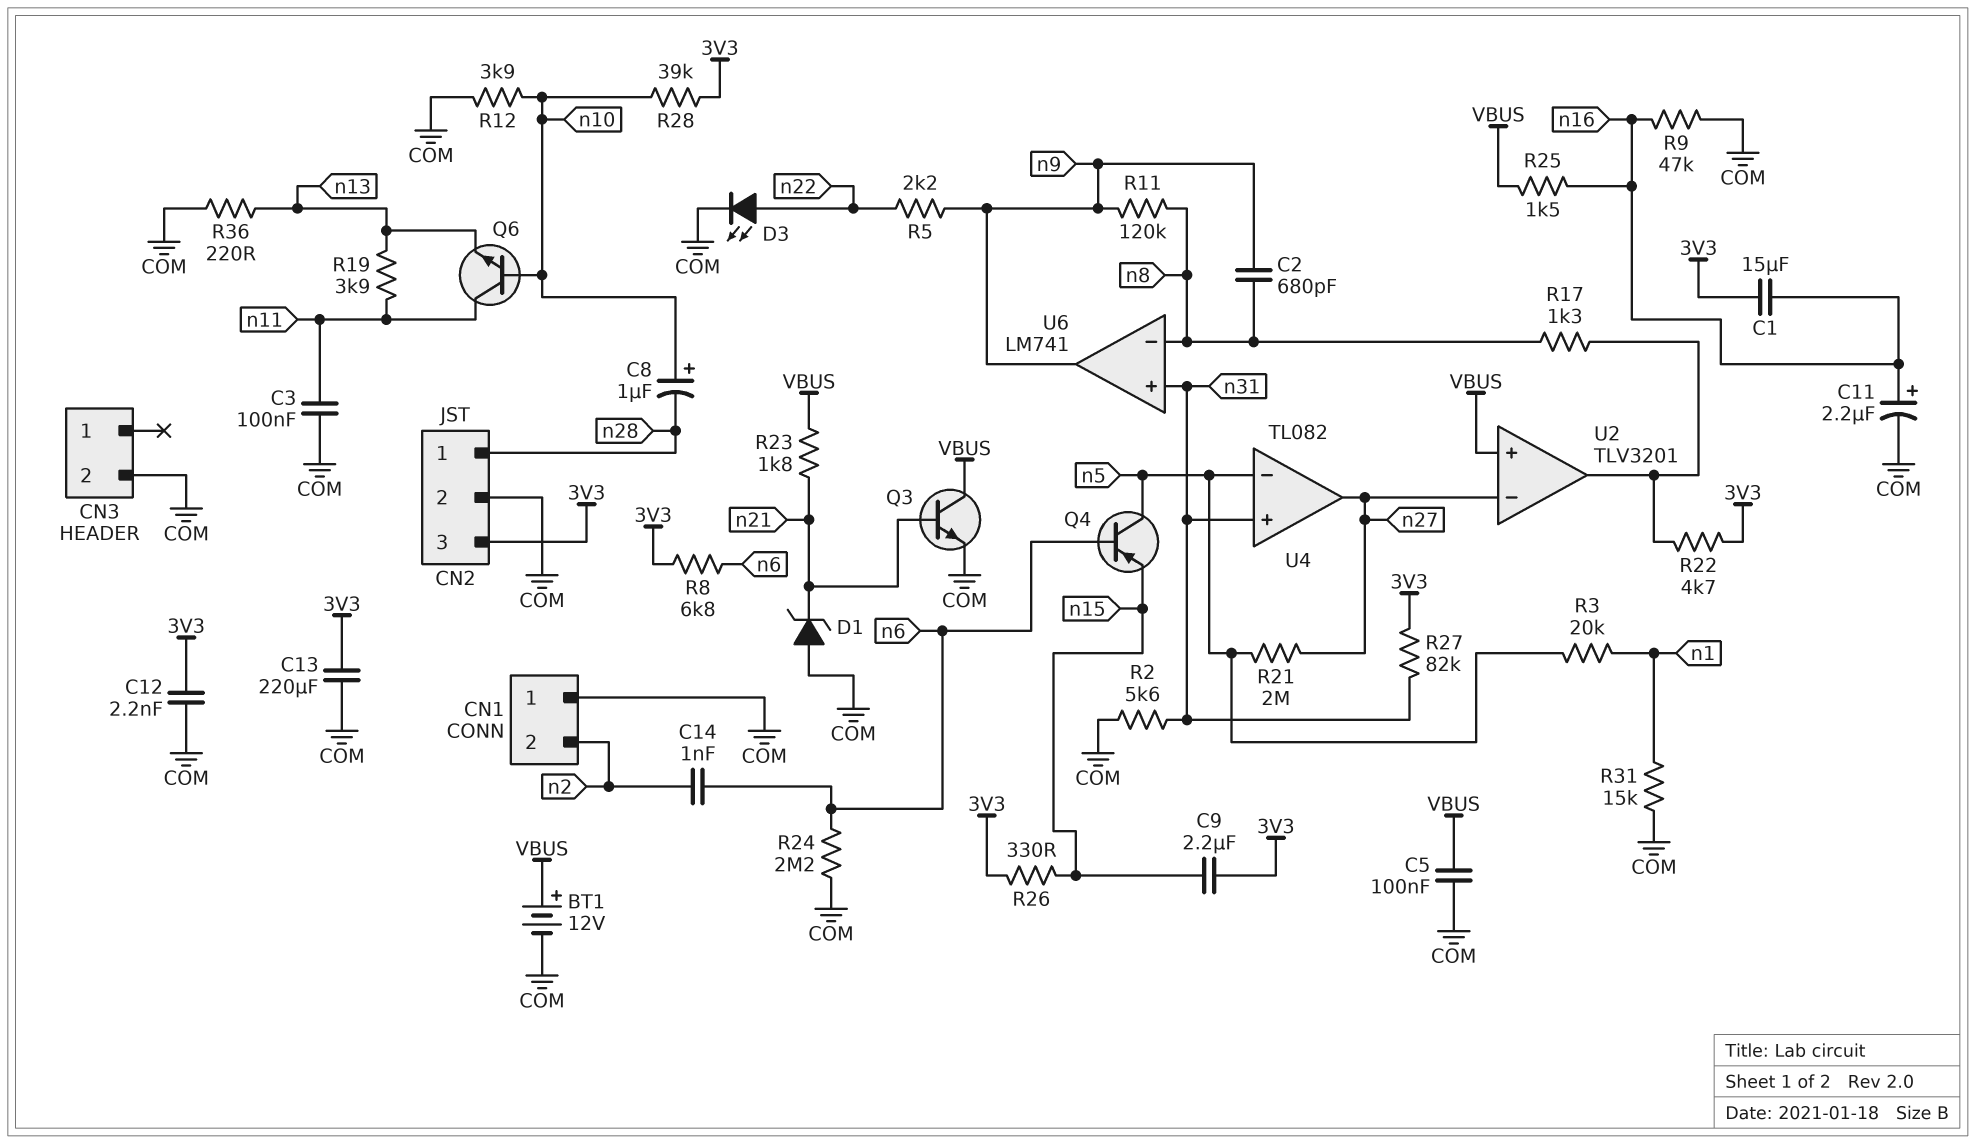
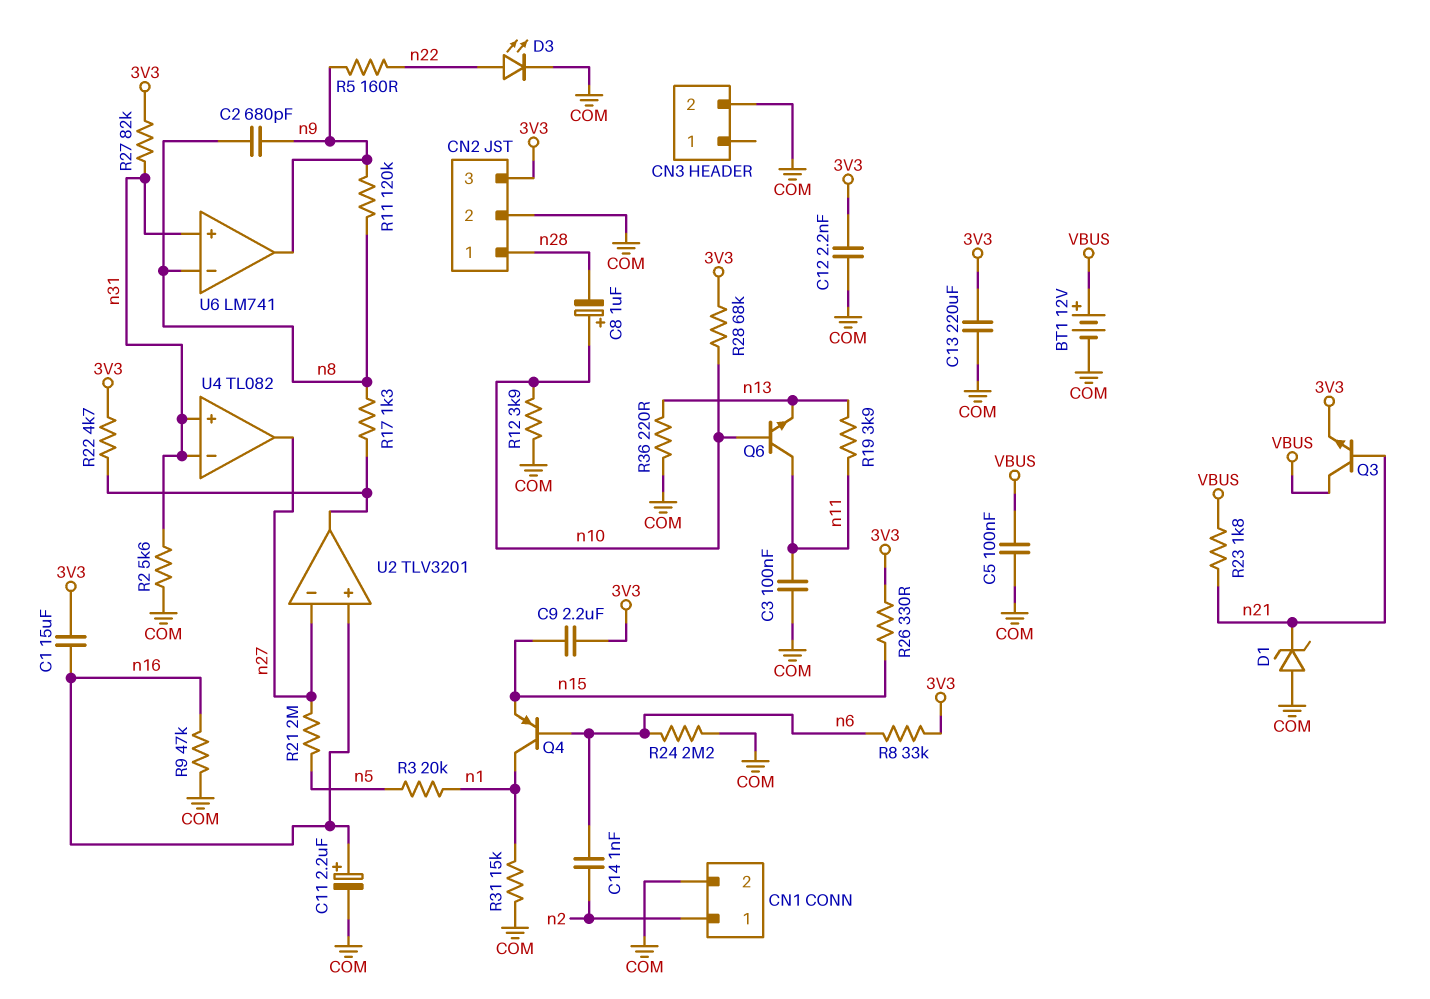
CN1 pin 1: COM -> n2
CN1 pin 2: n2 -> COM
Q3: NPN (B n21, C VBUS, E COM) -> NPN (B n21, C VBUS, E 3V3)
Q4: PNP (B n6, C n5, E n15) -> PNP (B n6, C n1, E n15)
R5: 2.2k (n9, n22) -> 160 (n9, n22)
R8: 6.8k (3V3, n6) -> 33k (3V3, n6)
R25: 1.5k (VBUS, n16) -> none
R28: 39k (3V3, n10) -> 68k (3V3, n10)
U2 pin in+: VBUS -> n16
U4 pin in-: n5 -> n31

